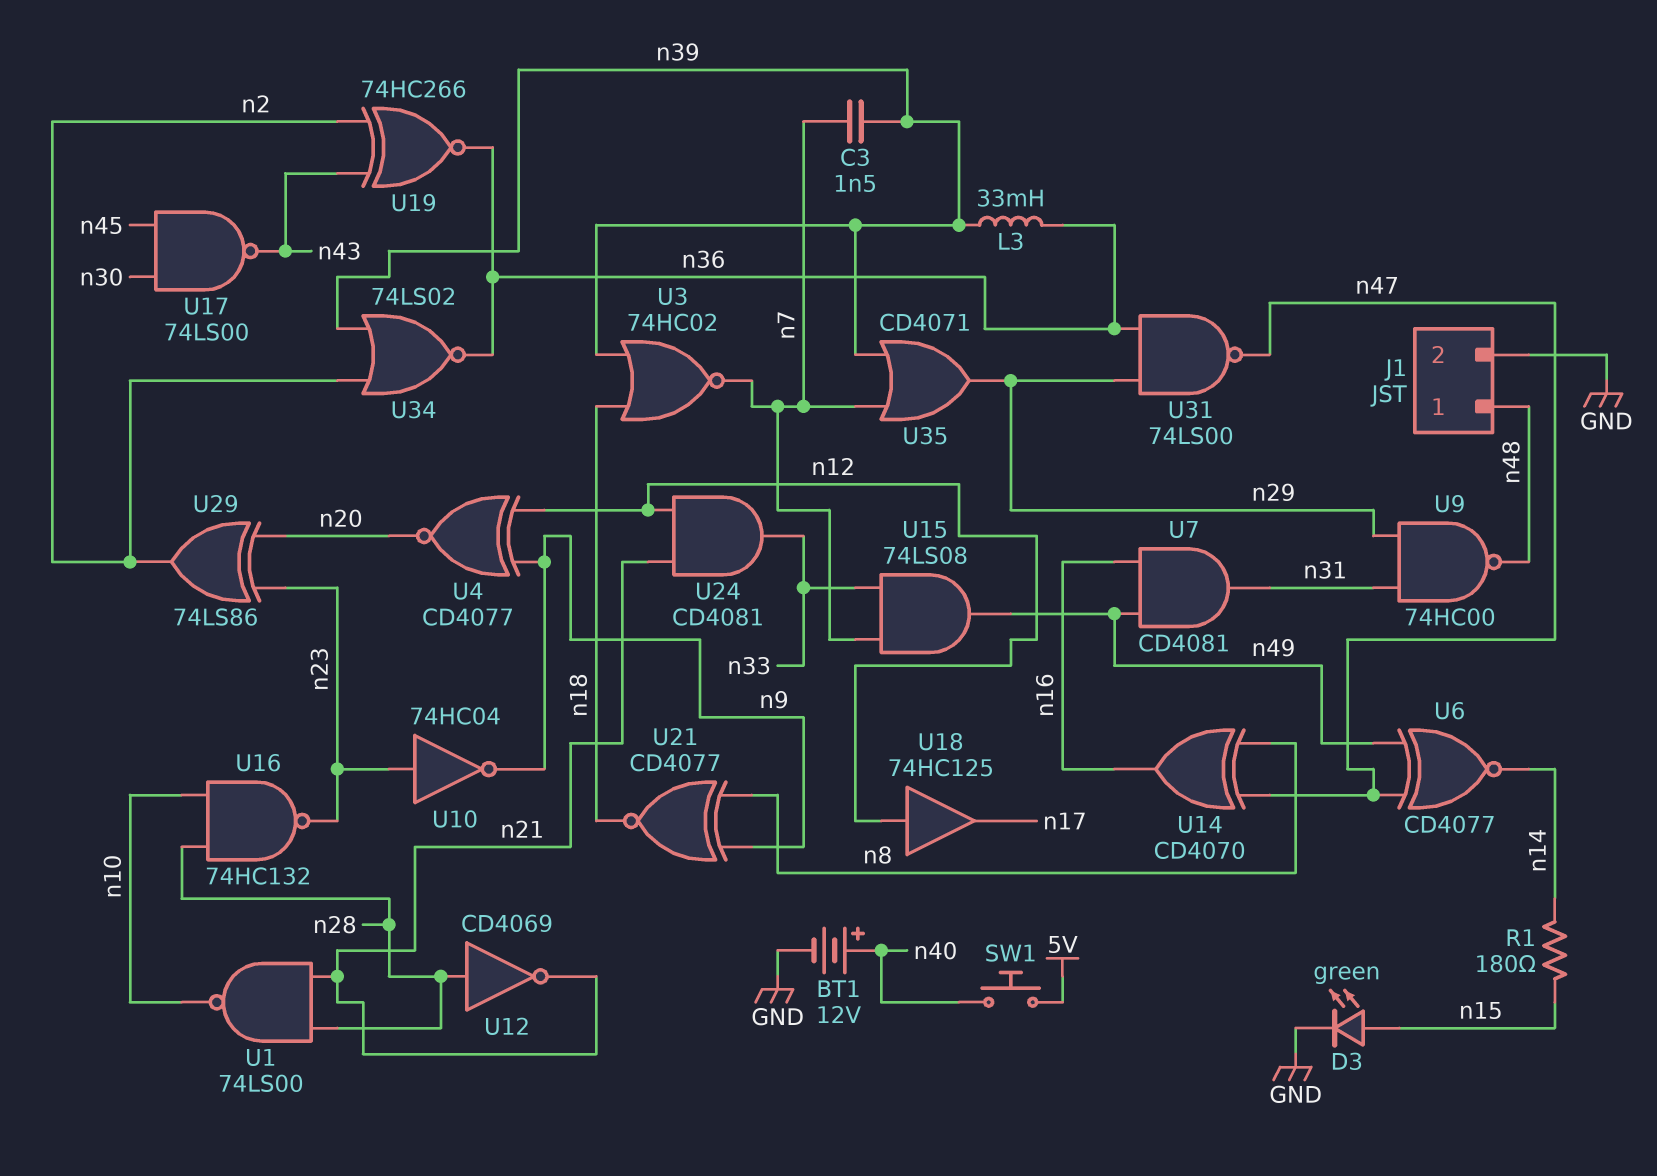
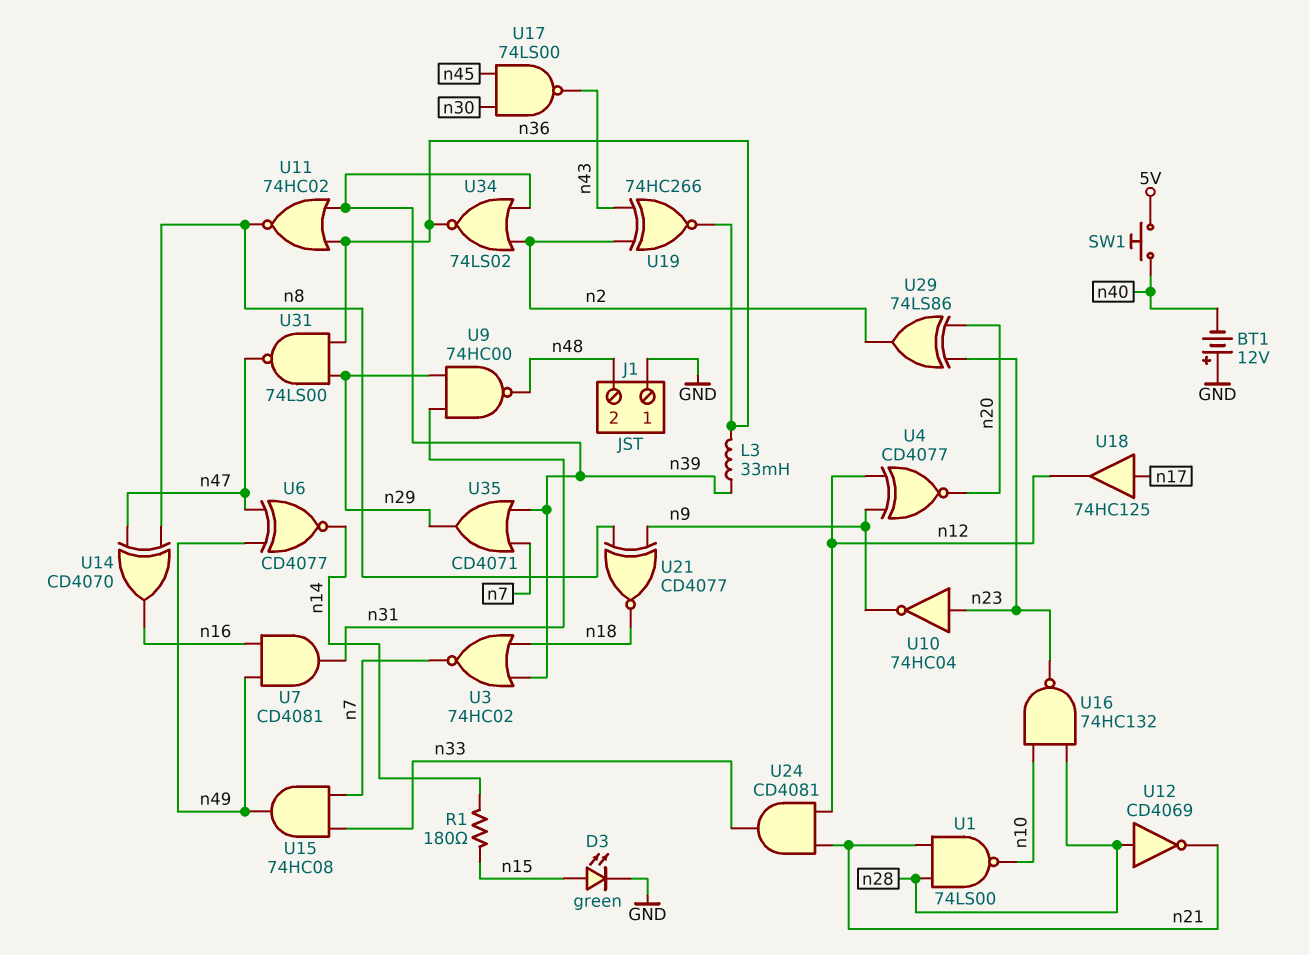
BT1: 12V (plus n40, minus GND) -> 12V (plus GND, minus n40)
C3: 1.5nF (n7, n39) -> none
J1 pin 1: n48 -> GND
J1 pin 2: GND -> n48
U11: none -> NOR 74HC02 (in n36, in n39, out n8)
U15: AND 74LS08 (in n7, in n33, out n49) -> AND 74HC08 (in n7, in n33, out n49)
U18: buffer 74HC125 (in n12, out n17) -> buffer 74HC125 (in n17, out n12)

